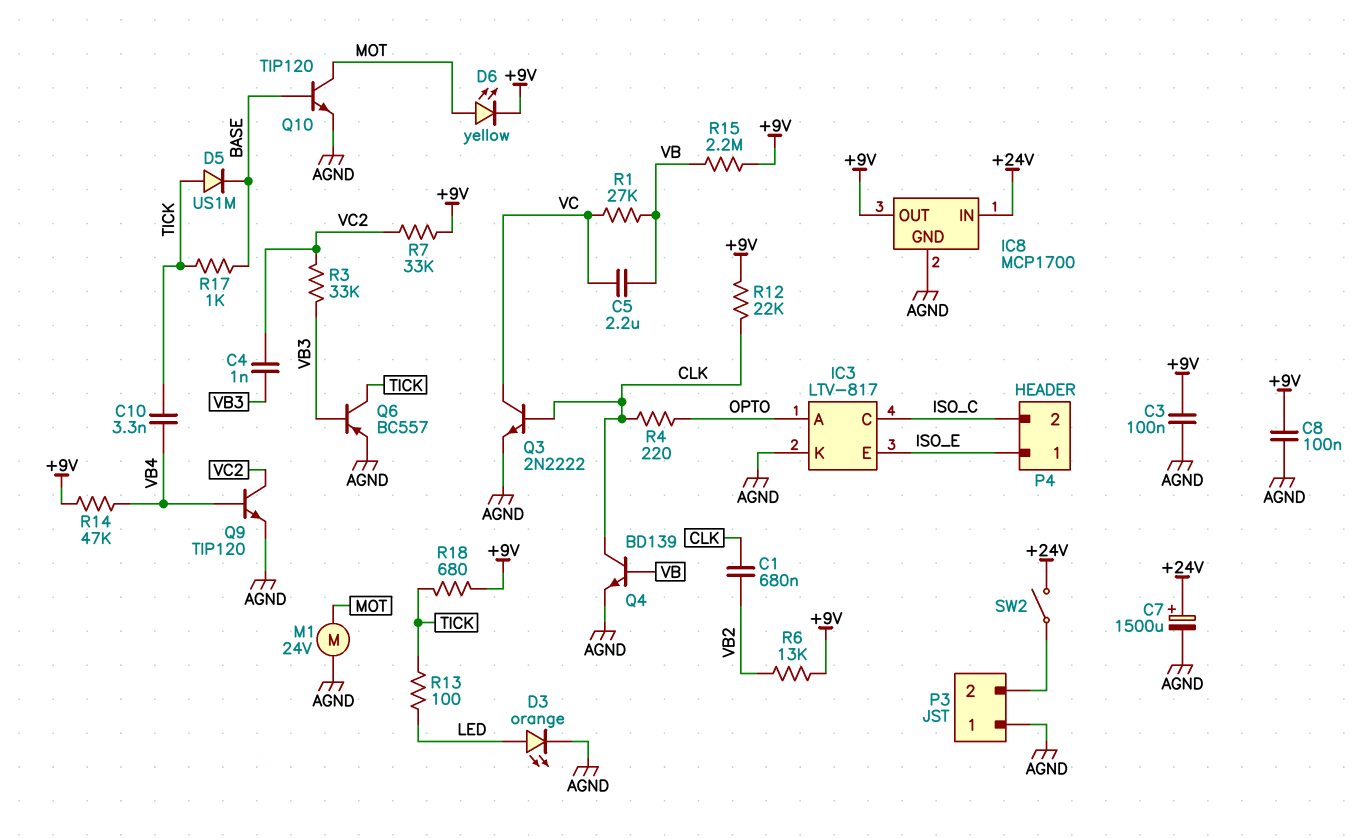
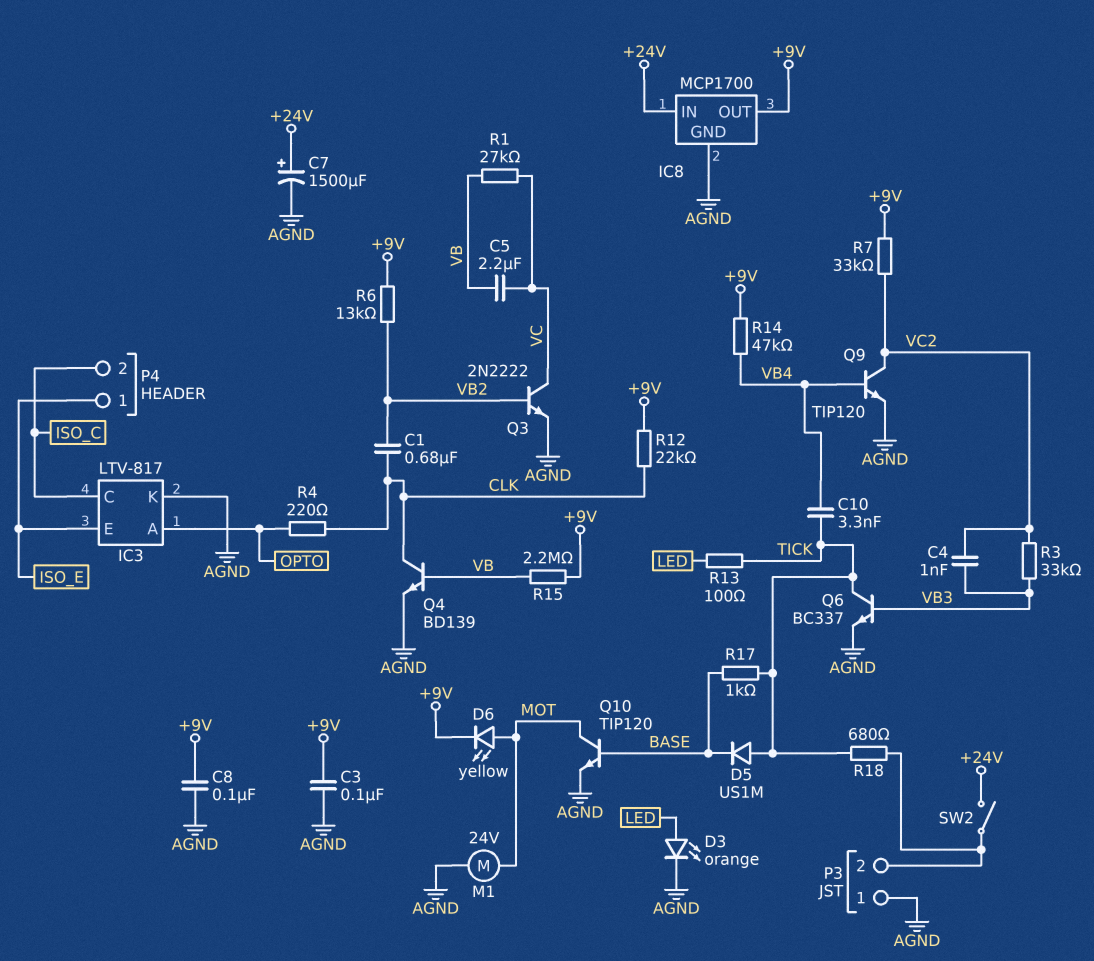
Q3: NPN 2N2222 (B CLK, C VC, E AGND) -> NPN 2N2222 (B VB2, C VC, E AGND)
Q6: PNP BC557 (B VB3, C TICK, E AGND) -> NPN BC337 (B VB3, C TICK, E AGND)
R18: 680 (+9V, TICK) -> 680 (P3/2, TICK)

